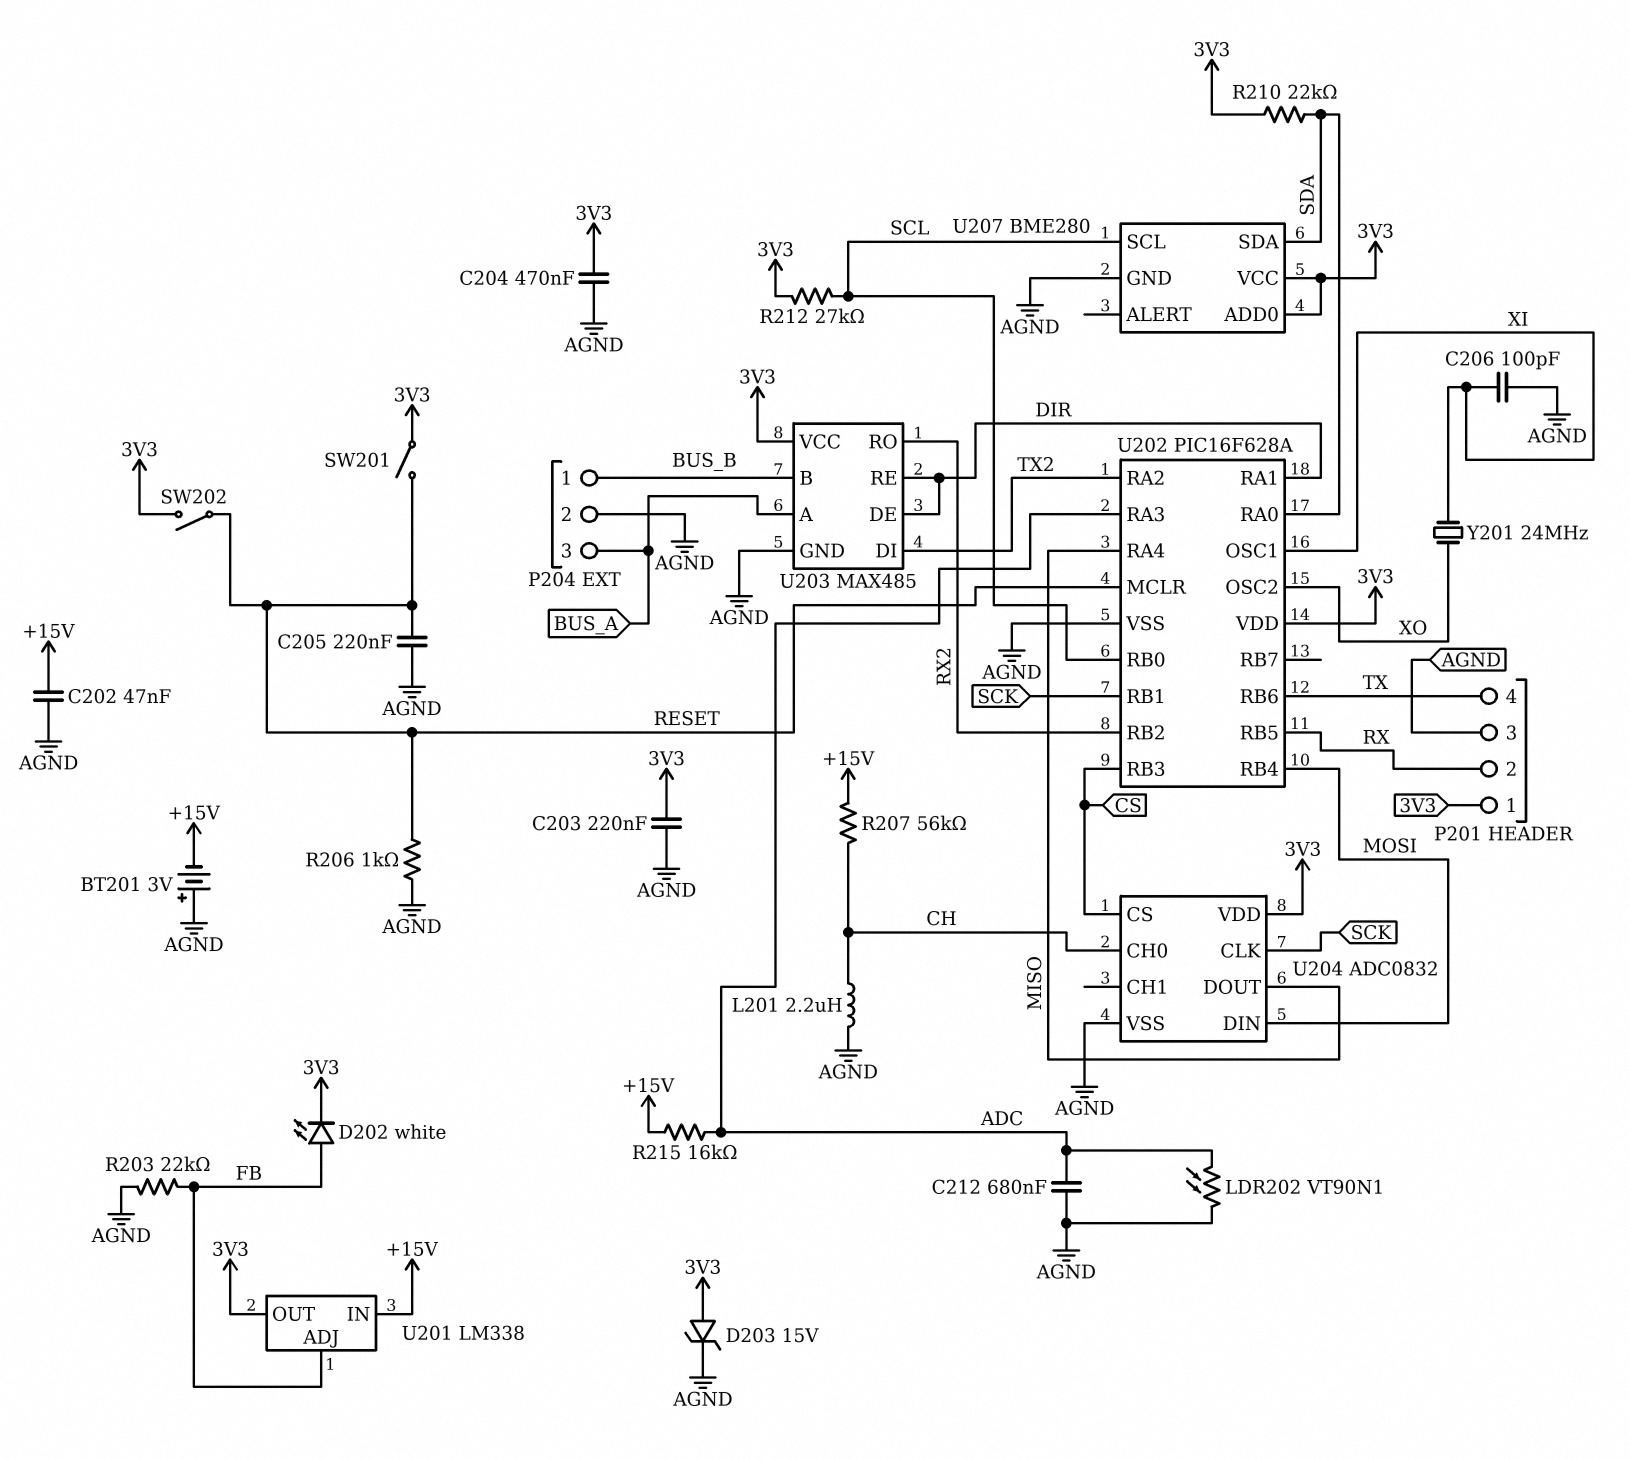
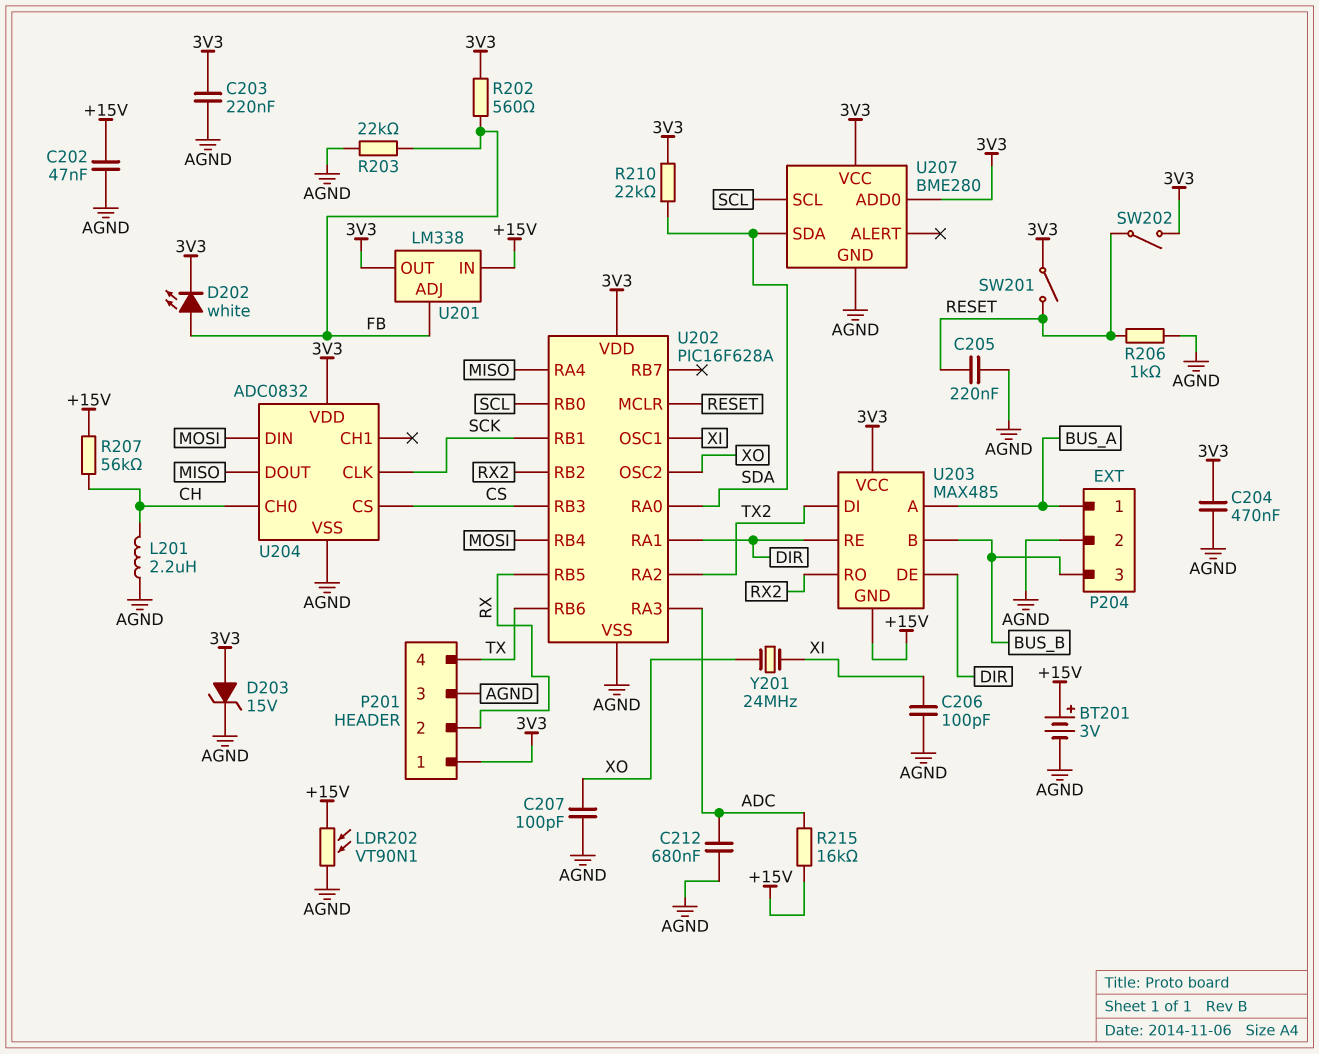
BT201: 3V (plus AGND, minus +15V) -> 3V (plus +15V, minus AGND)
C207: none -> 100pF (AGND, XO)
LDR202: VT90N1 (ADC, AGND) -> VT90N1 (+15V, AGND)
P204 pin 1: BUS_B -> BUS_A
P204 pin 3: BUS_A -> BUS_B
R202: none -> 560 (3V3, FB)
R212: 27k (3V3, SCL) -> none
U203 pin GND: AGND -> +15V

